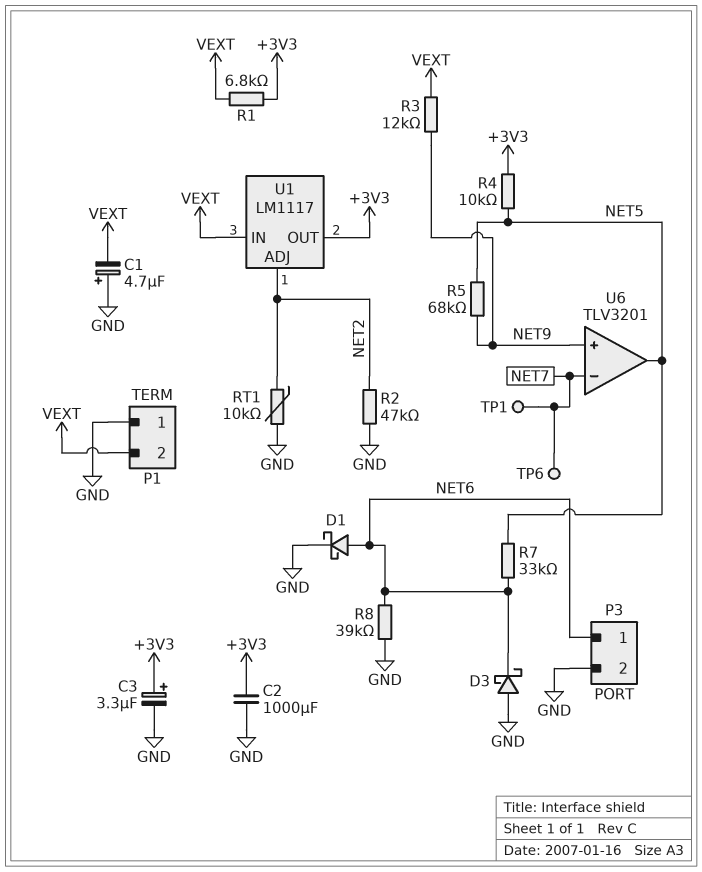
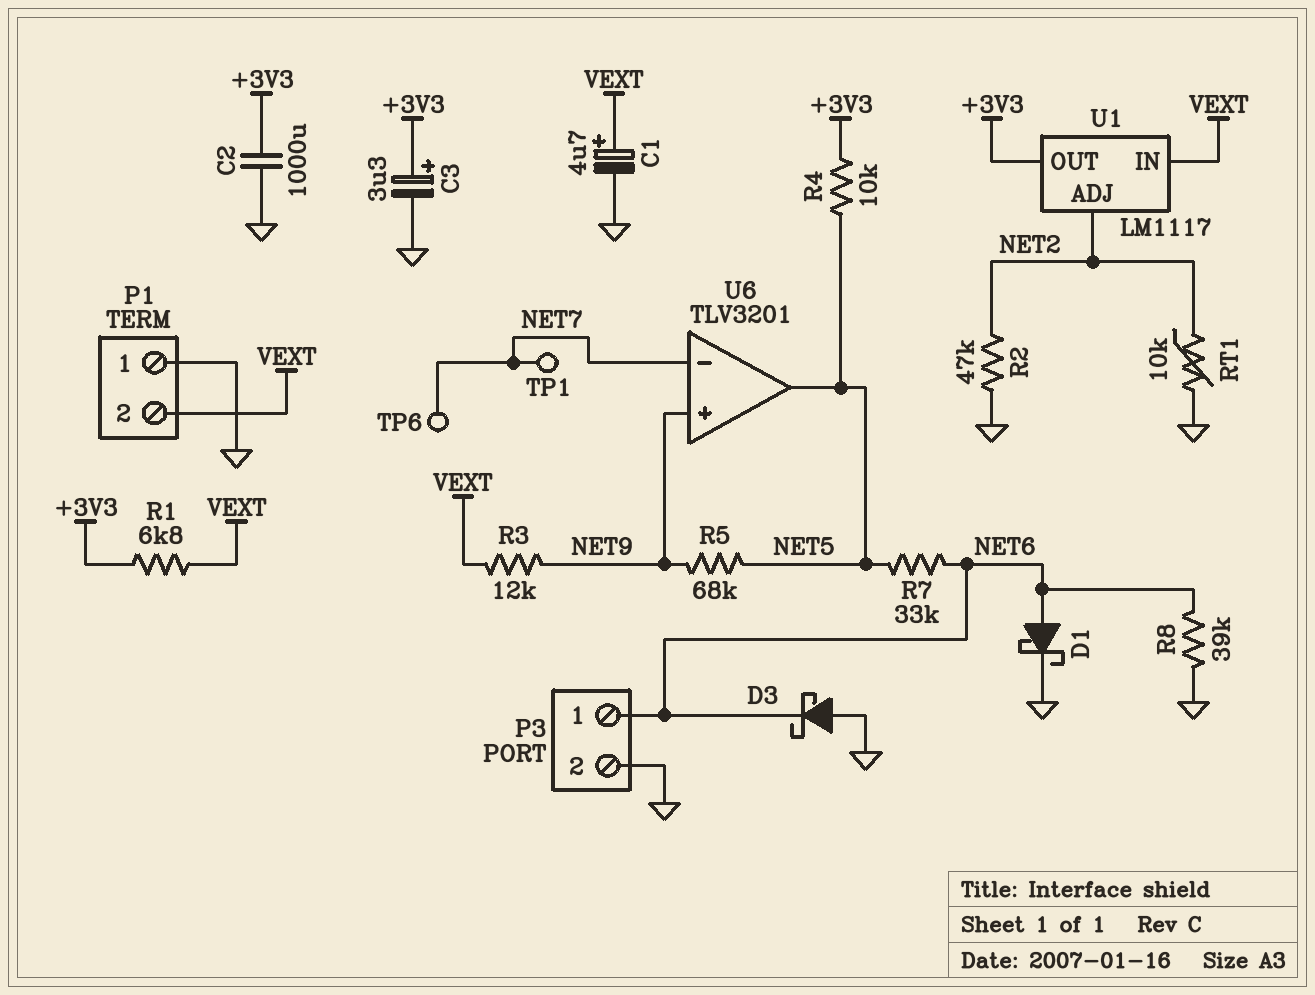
C1: 4.7uF (plus GND, minus VEXT) -> 4.7uF (plus VEXT, minus GND)

